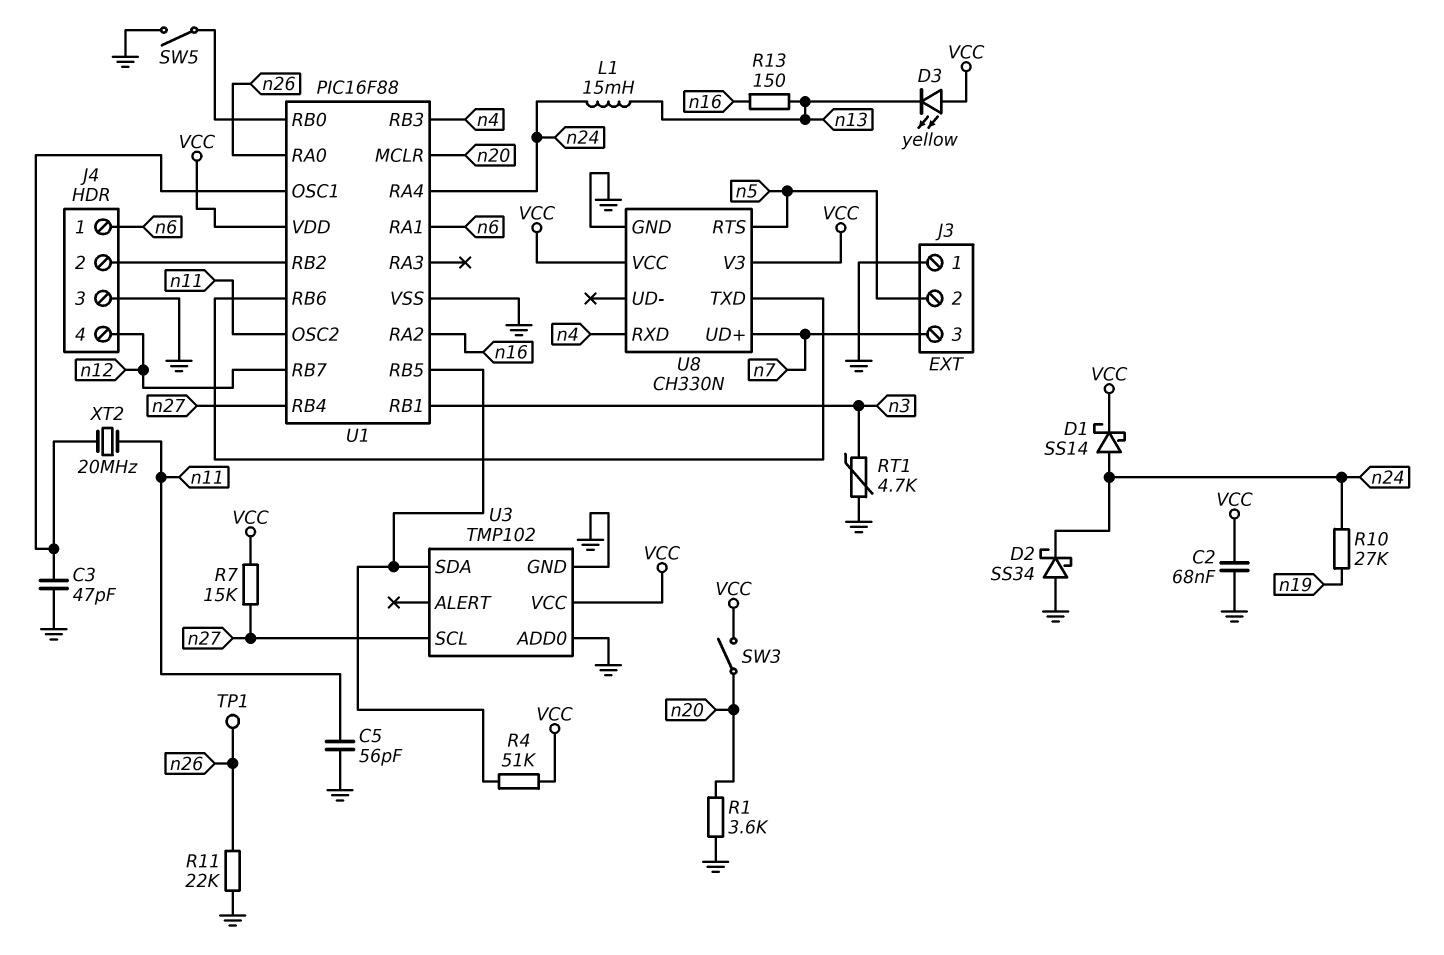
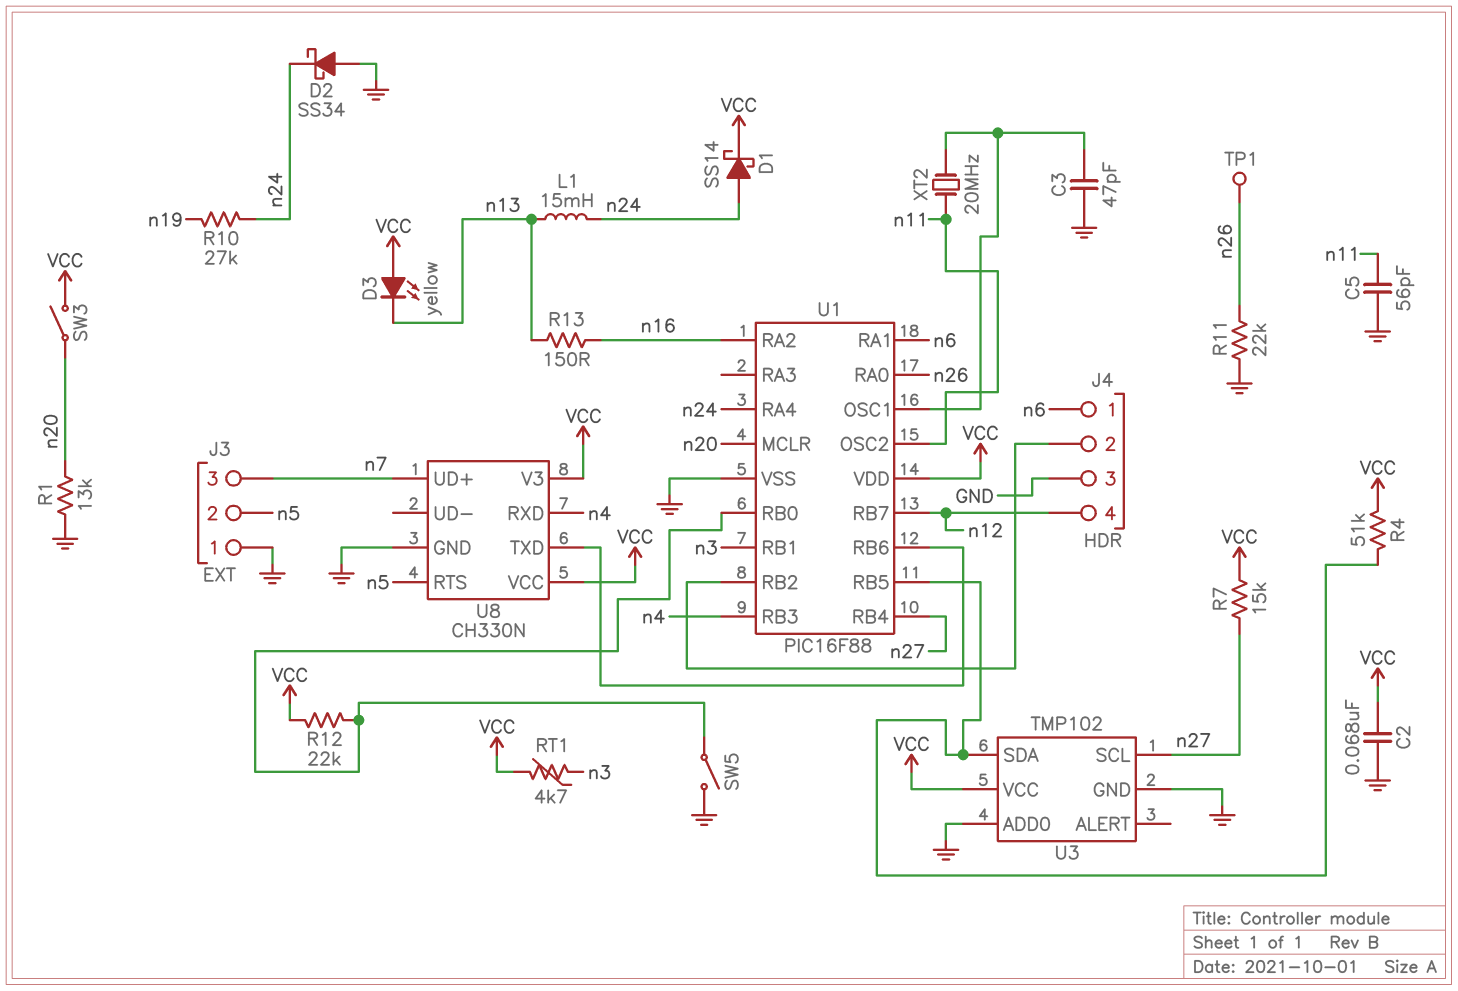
R1: 3.6k (GND, n20) -> 13k (GND, n20)
R12: none -> 22k (U1/RB0, VCC)
RT1: 4.7k (GND, n3) -> 4.7k (VCC, n3)

